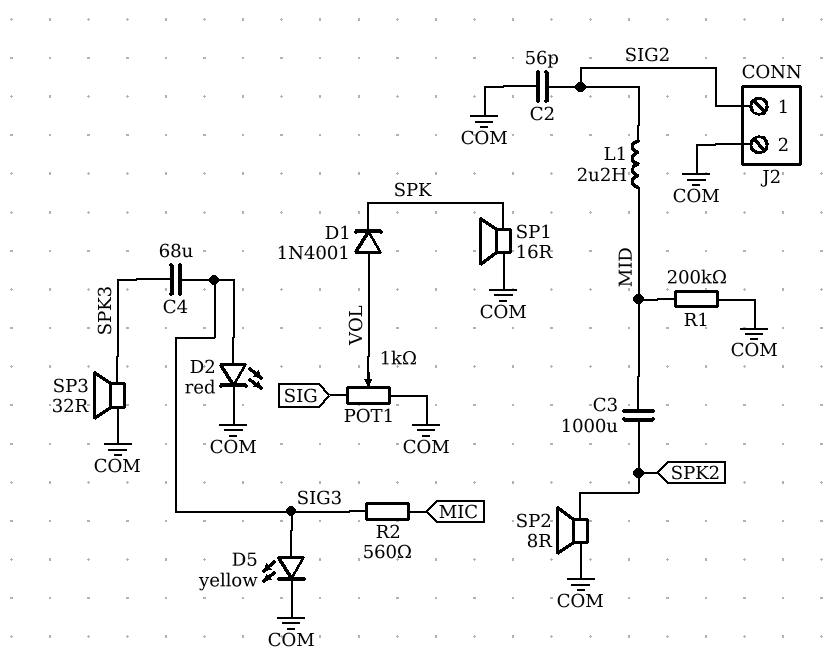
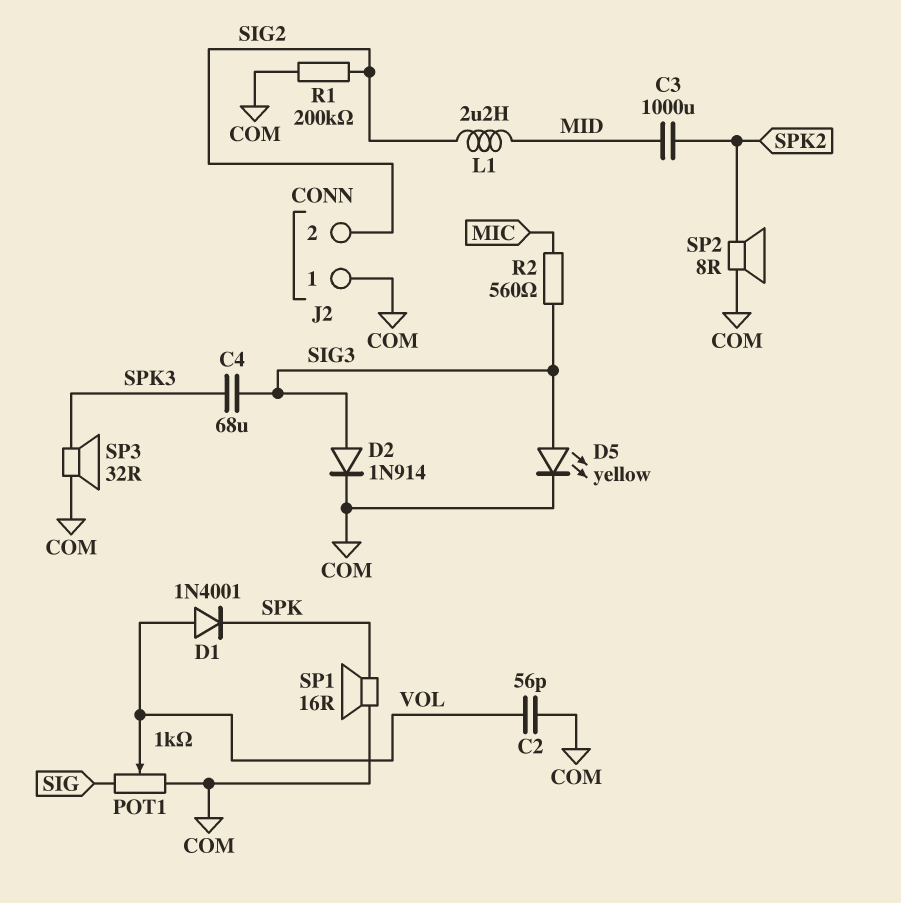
C2: 56pF (COM, SIG2) -> 56pF (COM, VOL)
D2: LED red (A SIG3, K COM) -> diode 1N914 (A SIG3, K COM)
J2 pin 1: SIG2 -> COM
J2 pin 2: COM -> SIG2
R1: 200k (COM, MID) -> 200k (COM, SIG2)

